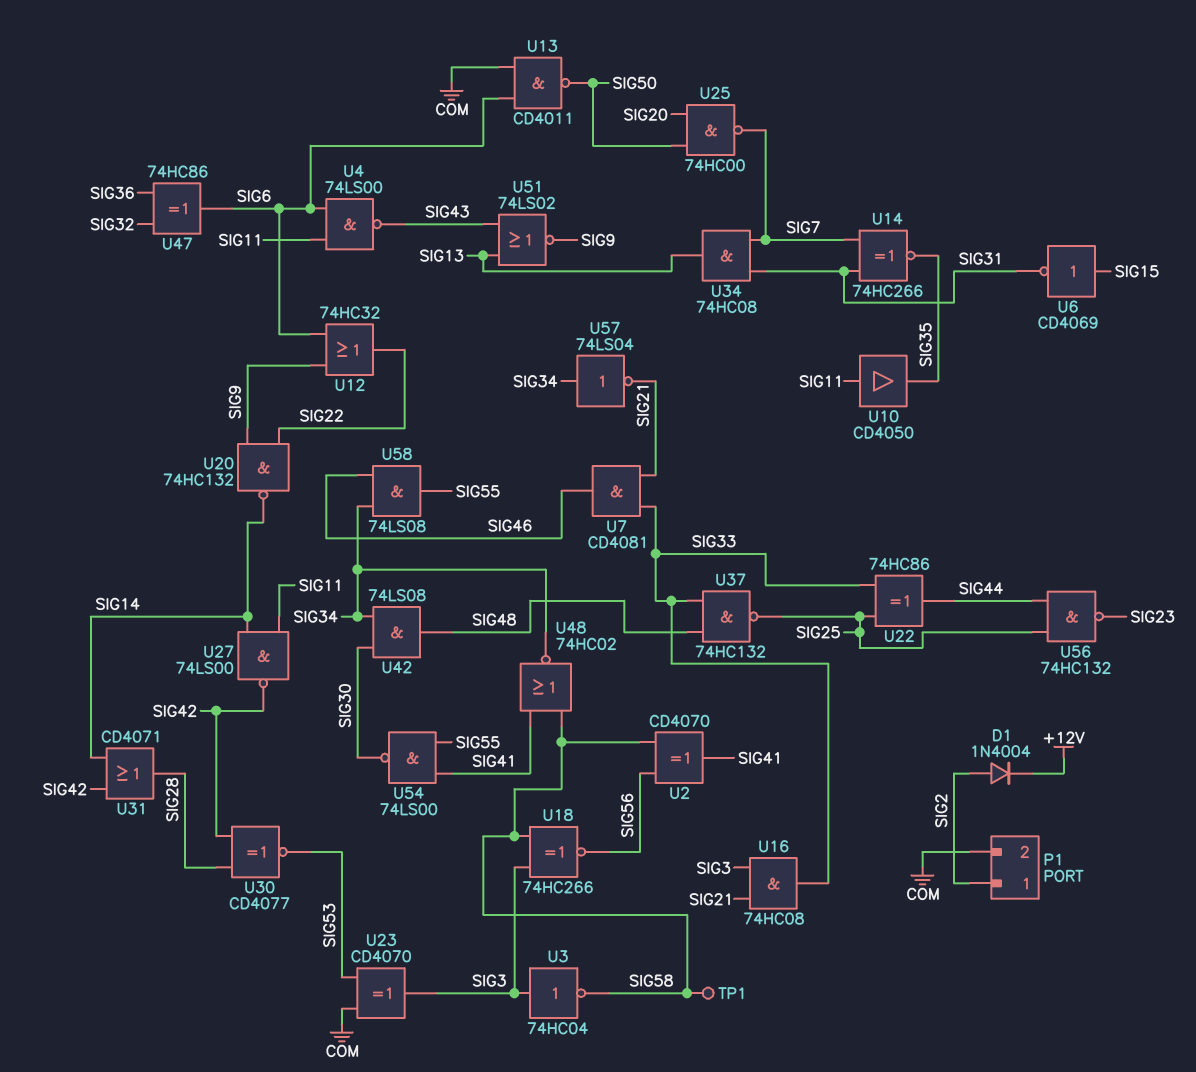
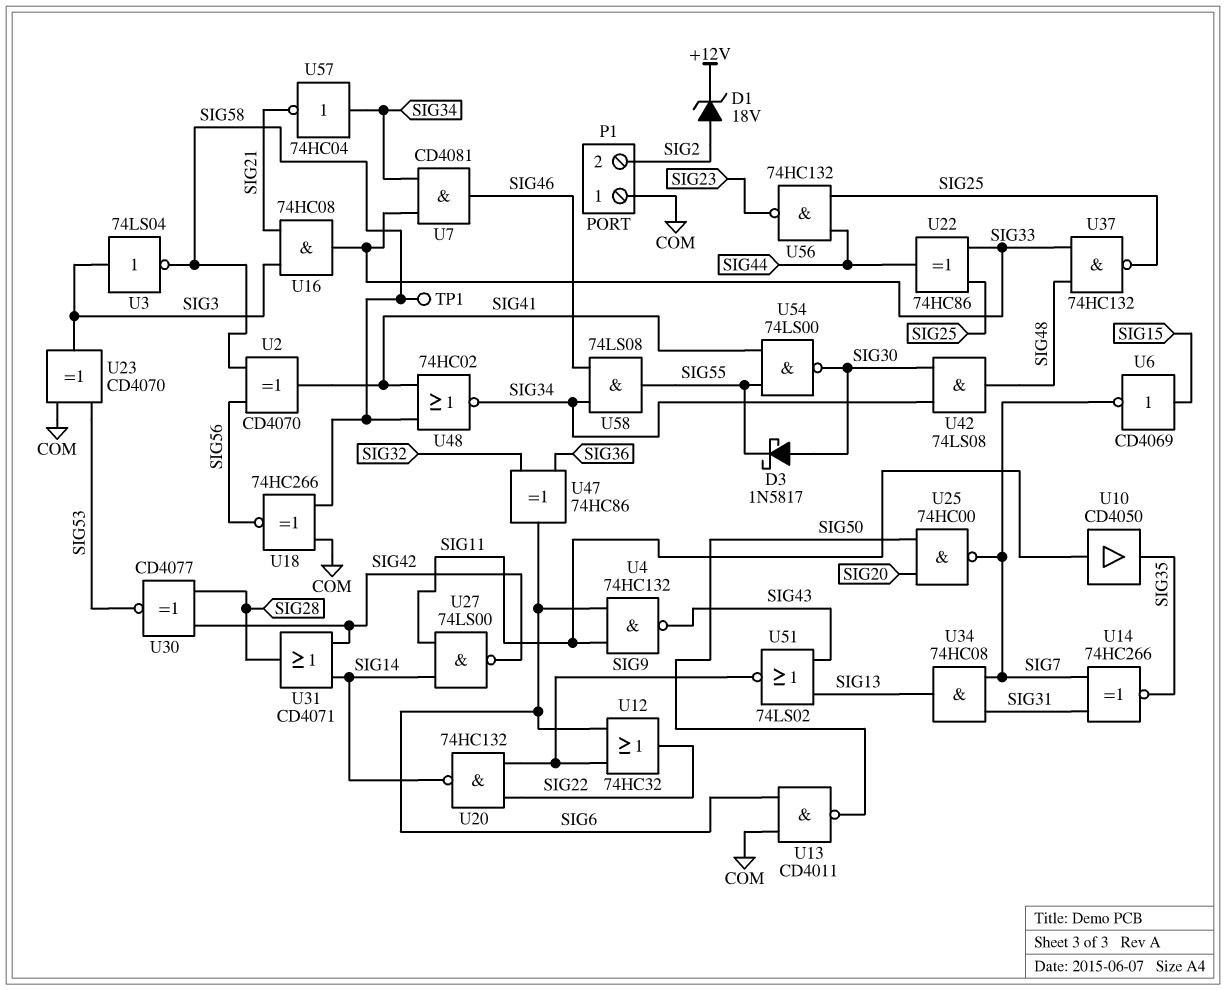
D1: diode 1N4004 (A SIG2, K +12V) -> zener 18V (A SIG2, K +12V)
D3: none -> schottky 1N5817 (A SIG30, K SIG55)
P1 pin 1: SIG2 -> COM
P1 pin 2: COM -> SIG2
U3: NOT 74HC04 (in SIG3, out SIG58) -> NOT 74LS04 (in SIG3, out SIG58)
U4: NAND 74LS00 (in SIG6, in SIG11, out SIG43) -> NAND 74HC132 (in SIG6, in SIG11, out SIG43)
U6: NOT CD4069 (in SIG15, out SIG31) -> NOT CD4069 (in SIG15, out SIG7)
U7: AND CD4081 (in SIG21, in SIG33, out SIG46) -> AND CD4081 (in SIG33, in SIG34, out SIG46)
U18: XNOR 74HC266 (in SIG3, in SIG58, out SIG56) -> XNOR 74HC266 (in COM, in SIG58, out SIG56)
U57: NOT 74LS04 (in SIG34, out SIG21) -> NOT 74HC04 (in SIG34, out SIG21)

